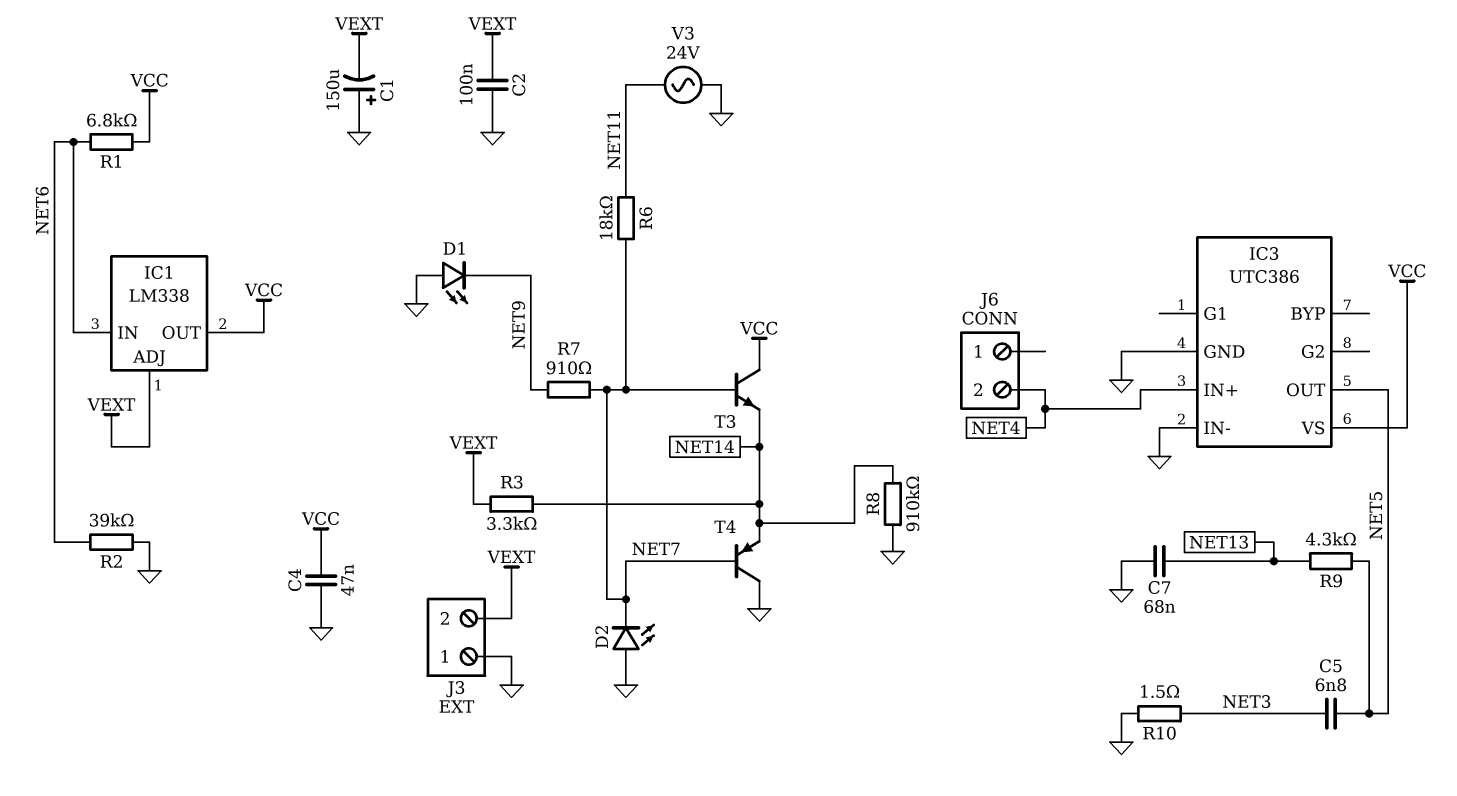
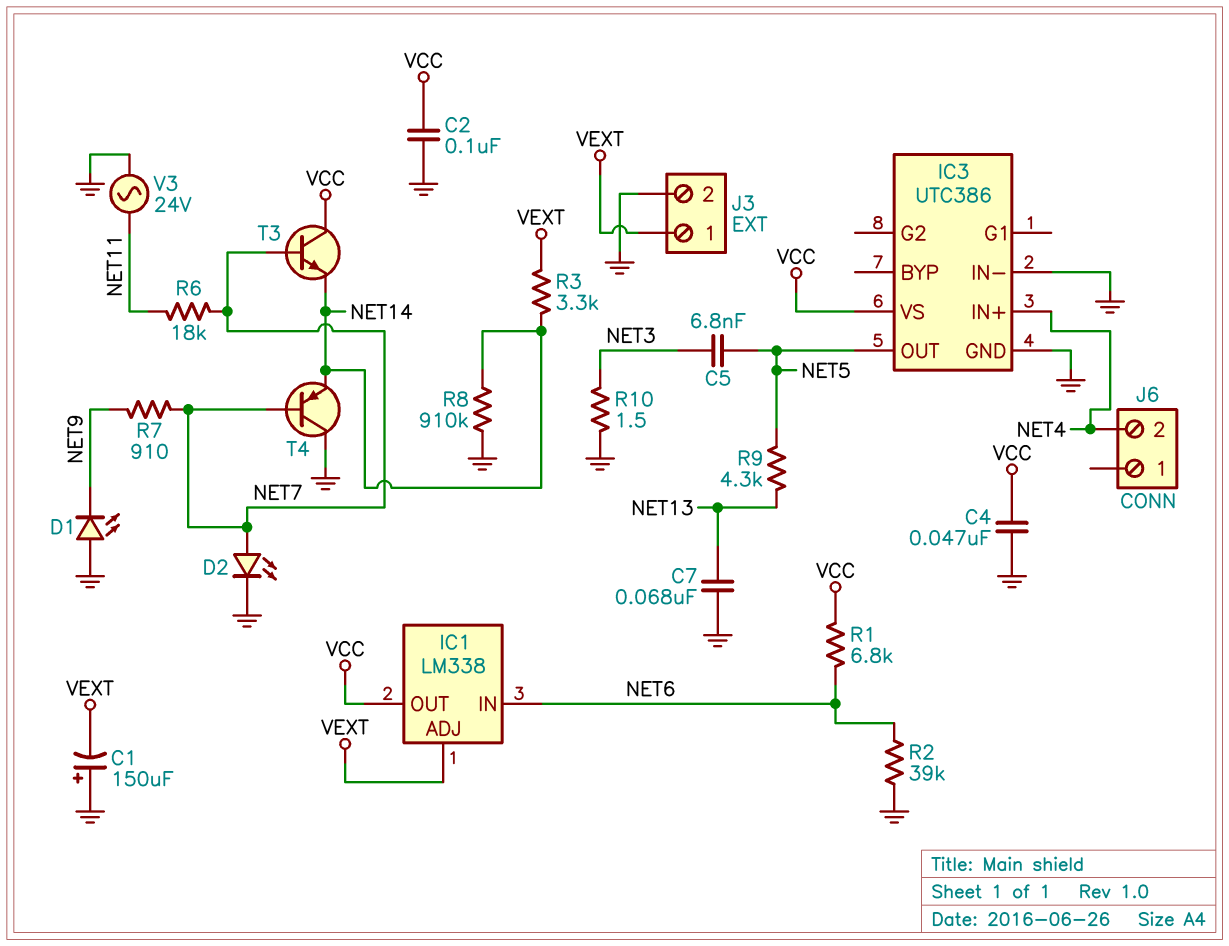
C2: 100nF (GND, VEXT) -> 100nF (GND, VCC)
D2: LED (A GND, K NET7) -> LED (A NET7, K GND)
J3 pin 1: GND -> VEXT
J3 pin 2: VEXT -> GND

